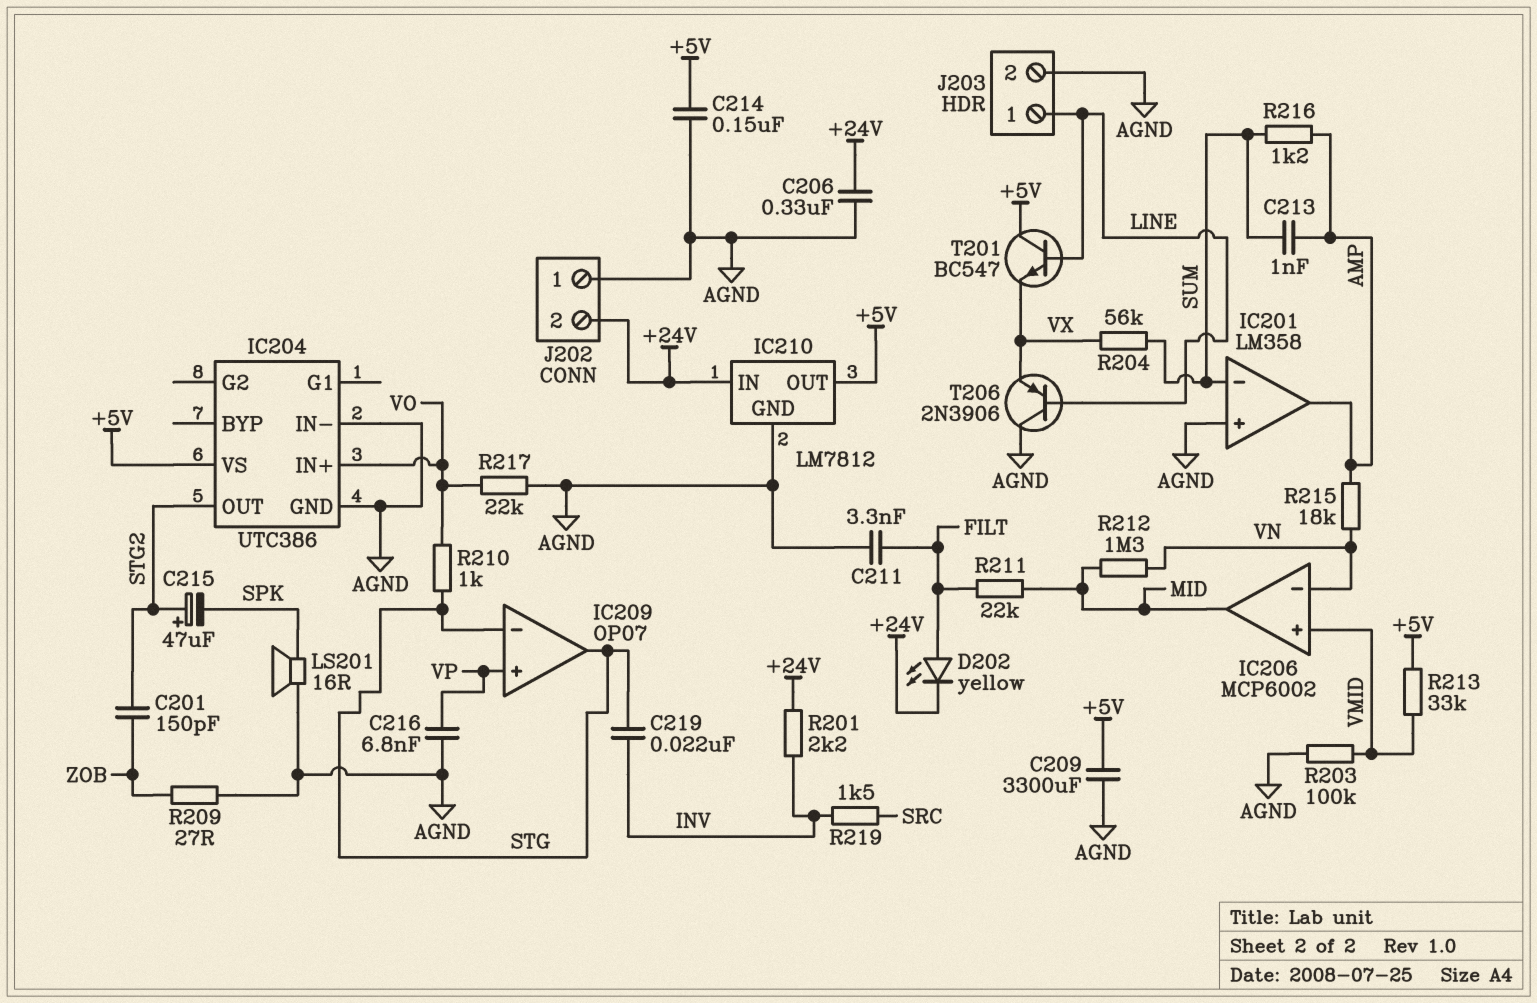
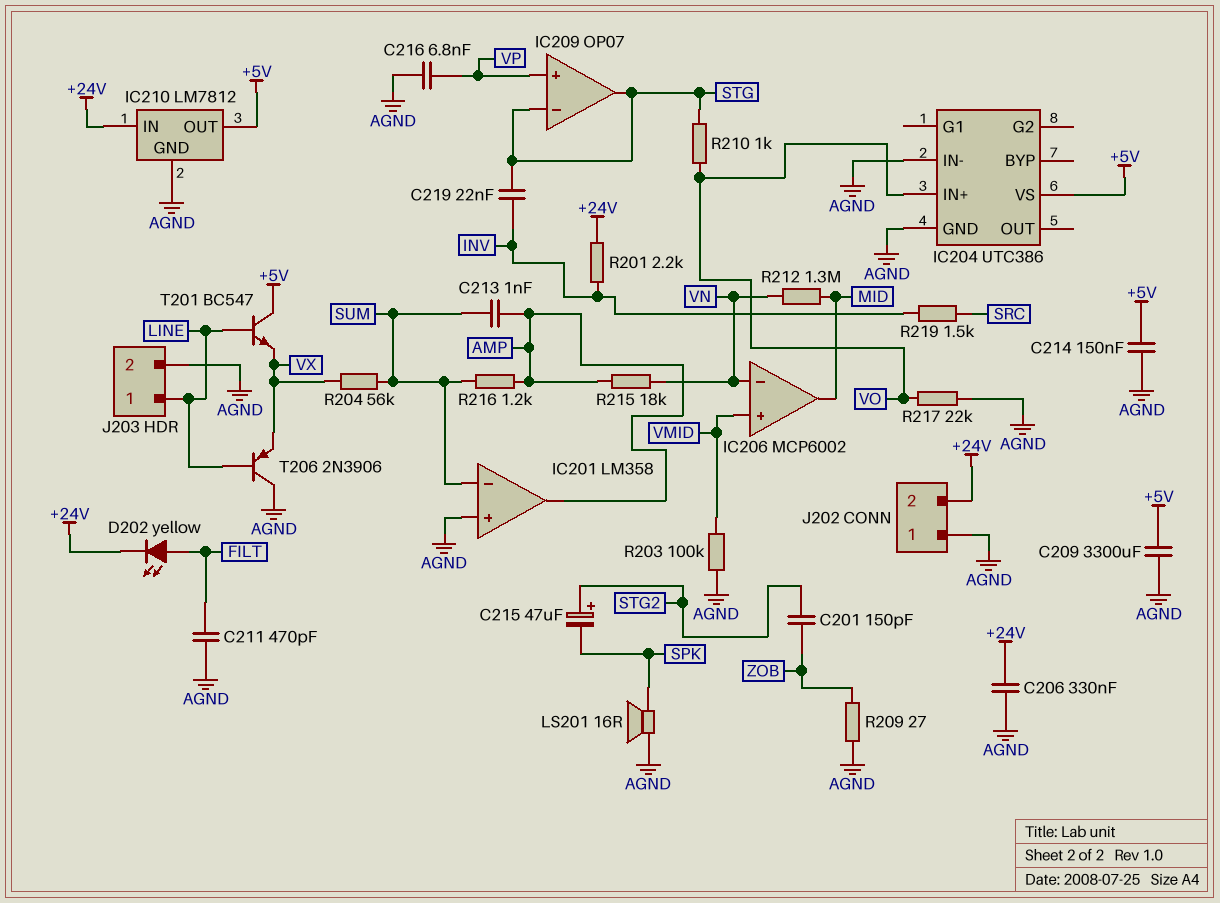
C211: 3.3nF (AGND, FILT) -> 470pF (AGND, FILT)
IC204 pin OUT: STG2 -> none
R211: 22k (FILT, MID) -> none
R213: 33k (+5V, VMID) -> none

